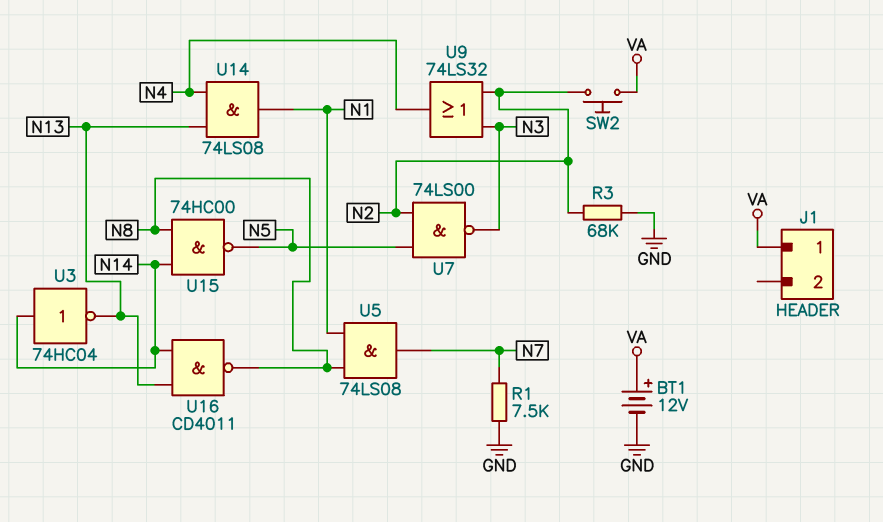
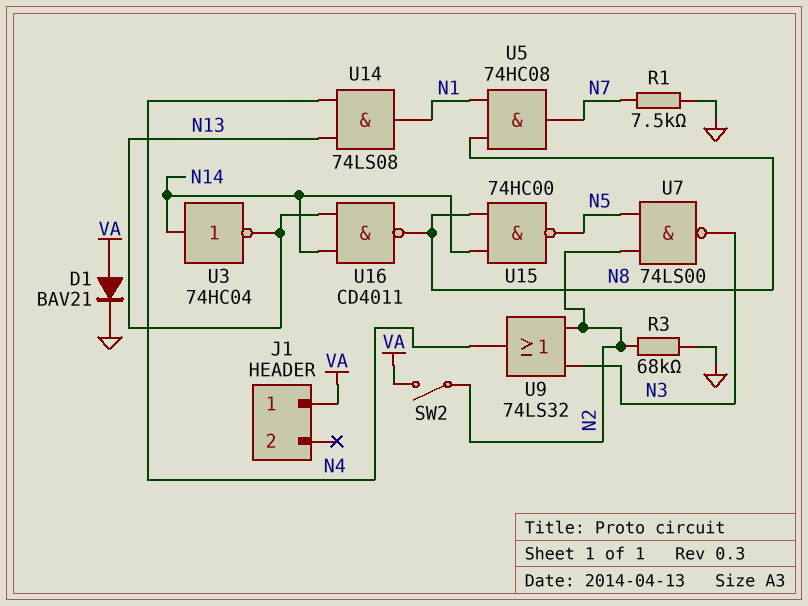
BT1: 12V (plus VA, minus GND) -> none
D1: none -> diode BAV21 (A VA, K GND)
SW2: button (N2, VA) -> switch (N2, VA)
U5: AND 74LS08 (in N1, in N8, out N7) -> AND 74HC08 (in N1, in N8, out N7)

